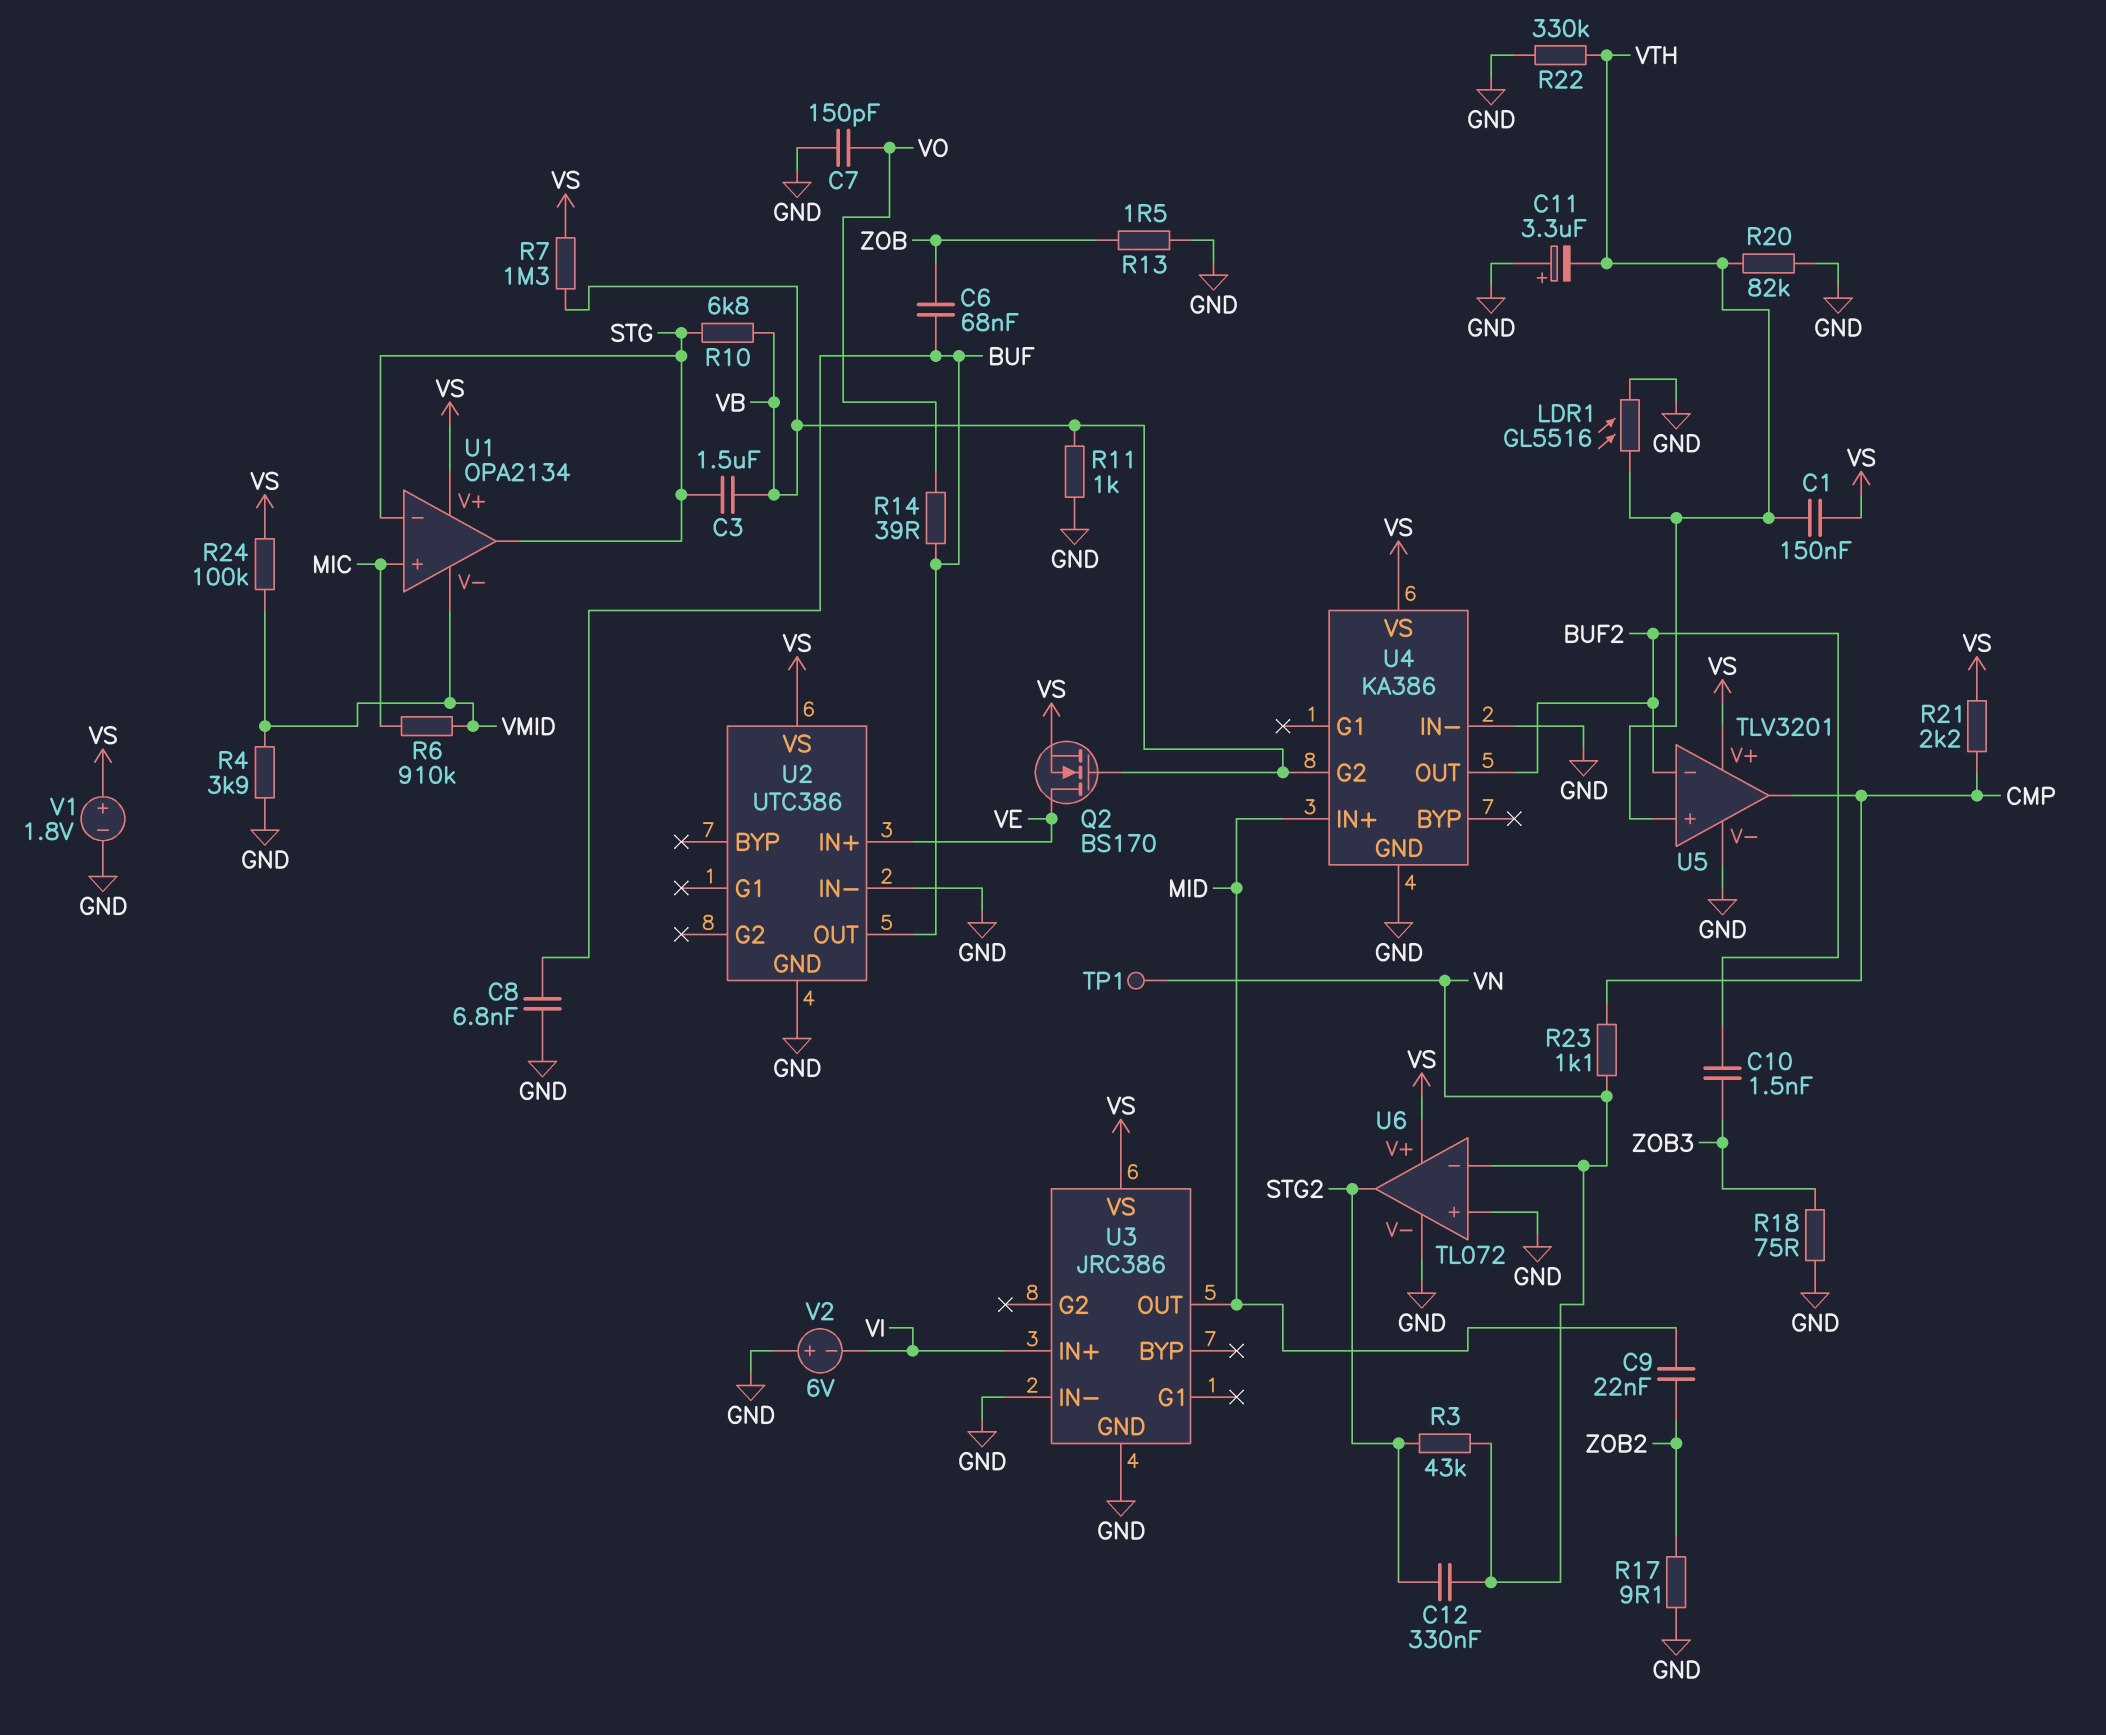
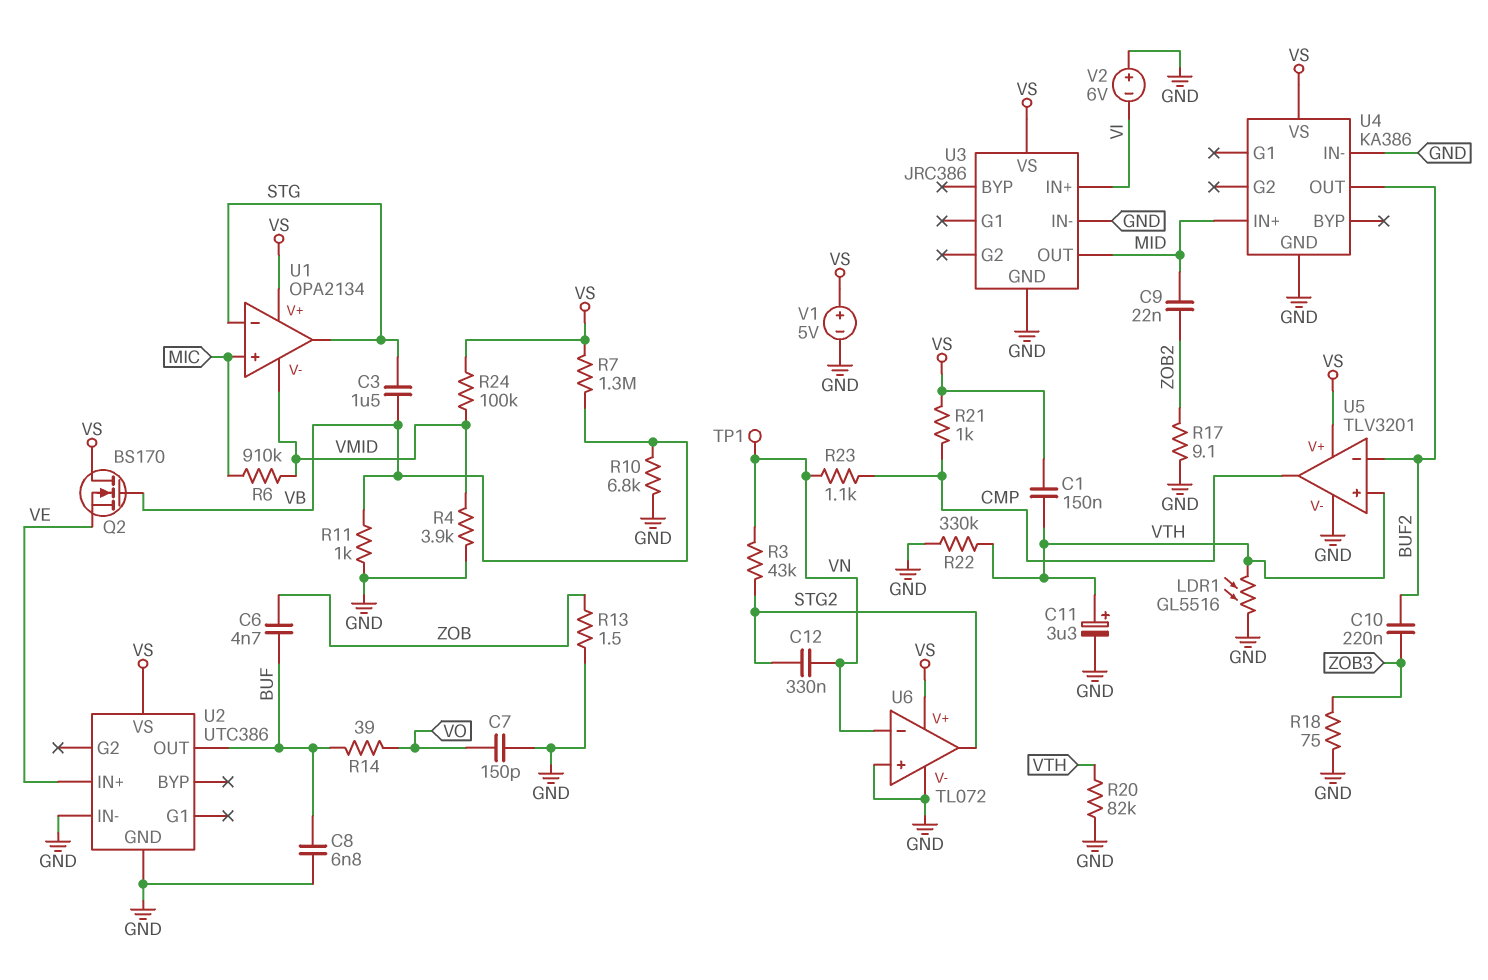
C6: 68nF (BUF, ZOB) -> 4.7nF (BUF, ZOB)
C10: 1.5nF (BUF2, ZOB3) -> 220nF (BUF2, ZOB3)
C11: 3.3uF (plus GND, minus VTH) -> 3.3uF (plus VTH, minus GND)
Q2: NMOS BS170 (G VB, D VE, S VS) -> NMOS BS170 (G VB, D VS, S VE)
R10: 6.8k (STG, VB) -> 6.8k (GND, VB)
R21: 2.2k (CMP, VS) -> 1k (CMP, VS)
U4 pin G2: VB -> none
V1: 1.8V (plus VS, minus GND) -> 5V (plus VS, minus GND)

